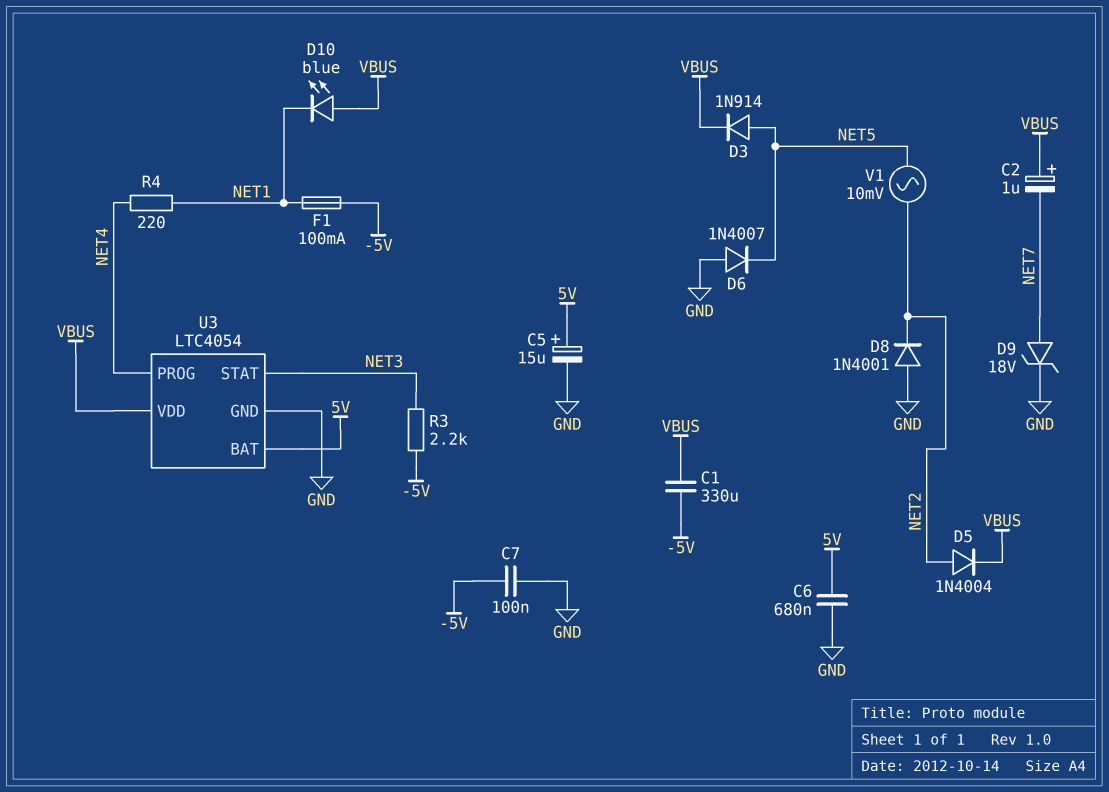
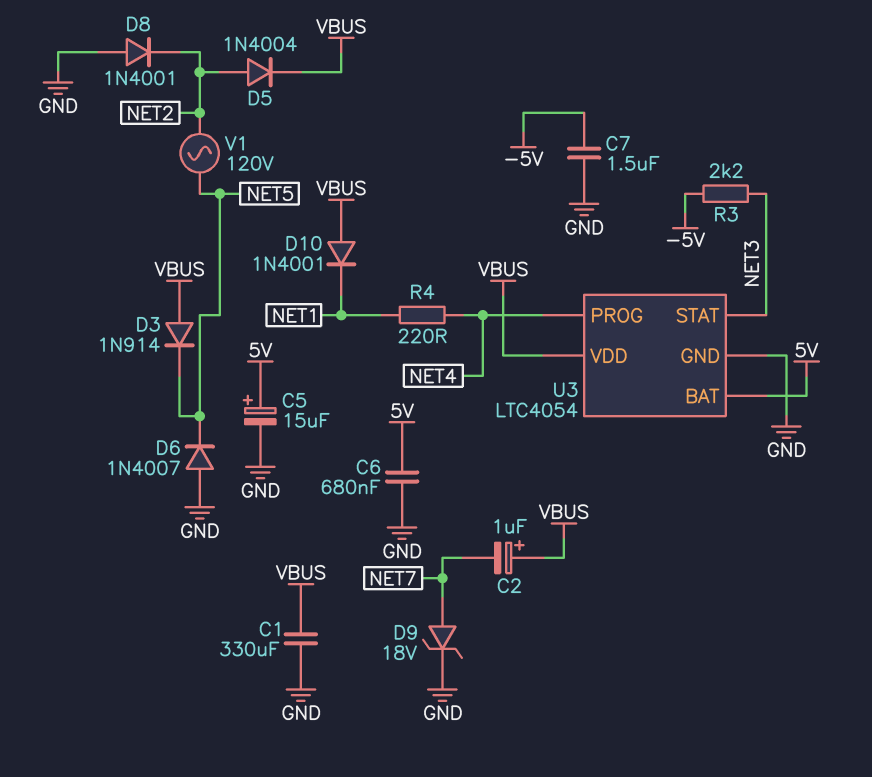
C1: 330uF (-5V, VBUS) -> 330uF (GND, VBUS)
C7: 100nF (-5V, GND) -> 1.5uF (-5V, GND)
D3: diode 1N914 (A NET5, K VBUS) -> diode 1N914 (A VBUS, K NET5)
D10: LED blue (A VBUS, K NET1) -> diode 1N4001 (A VBUS, K NET1)
F1: 100mA (-5V, NET1) -> none
V1: AC 10mV (NET2, NET5) -> AC 120V (NET2, NET5)

